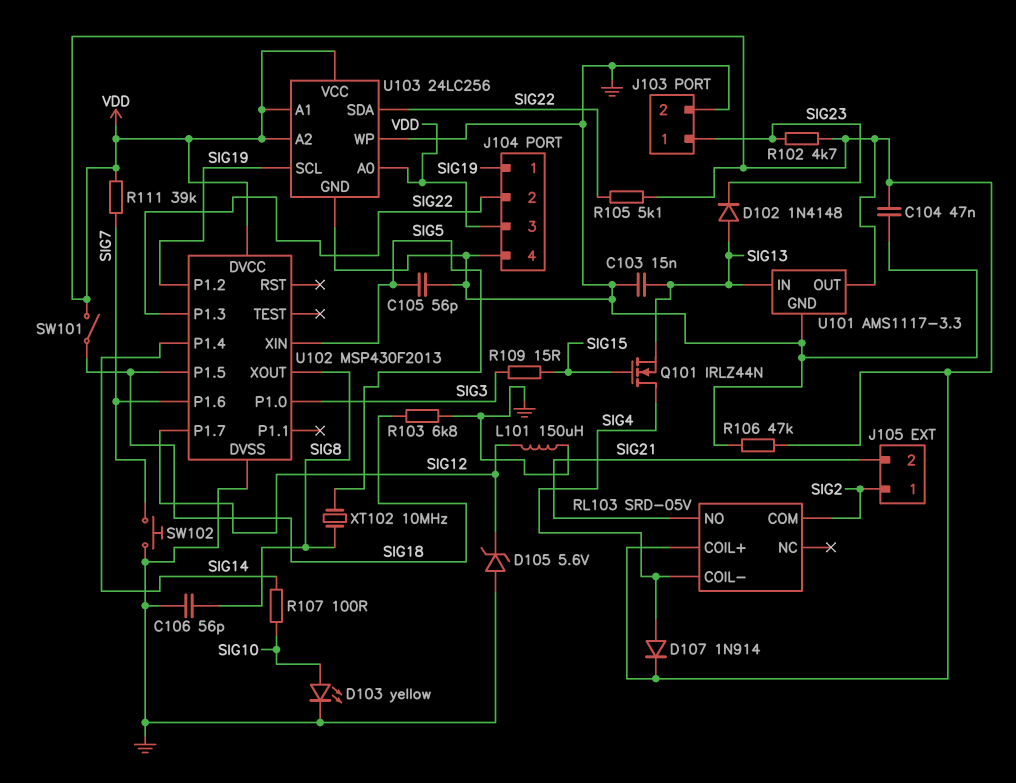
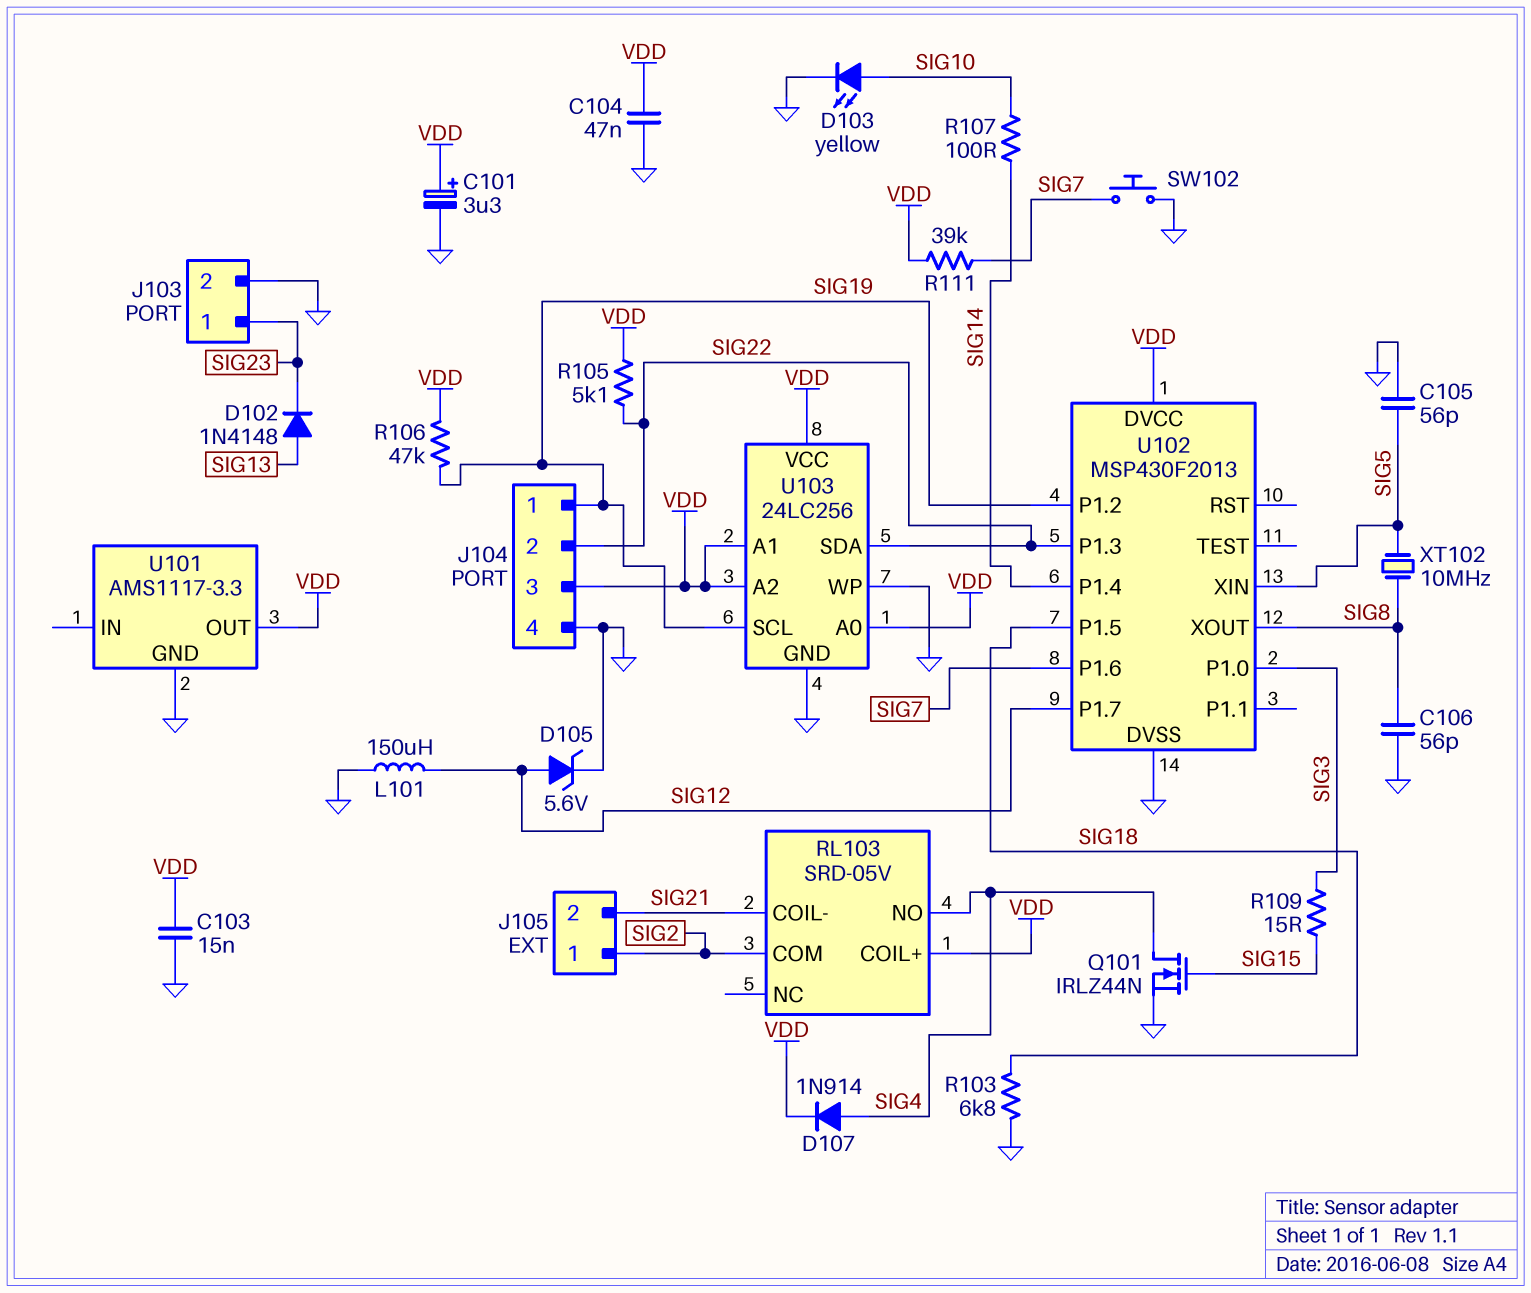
C101: none -> 3.3uF (plus VDD, minus GND)
C103: 15nF (GND, SIG13) -> 15nF (GND, VDD)
D105: zener 5.6V (A GND, K SIG12) -> zener 5.6V (A SIG12, K GND)
Q101: NMOS IRLZ44N (G SIG15, D SIG4, S SIG13) -> NMOS IRLZ44N (G SIG15, D SIG4, S GND)
R102: 4.7k (SIG23, VDD) -> none
R106: 47k (GND, VDD) -> 47k (SIG19, VDD)
RL103 pin COIL-: SIG4 -> SIG21
RL103 pin NO: SIG21 -> SIG4
SW101: switch (SIG18, VDD) -> none
U101 pin IN: SIG13 -> none

